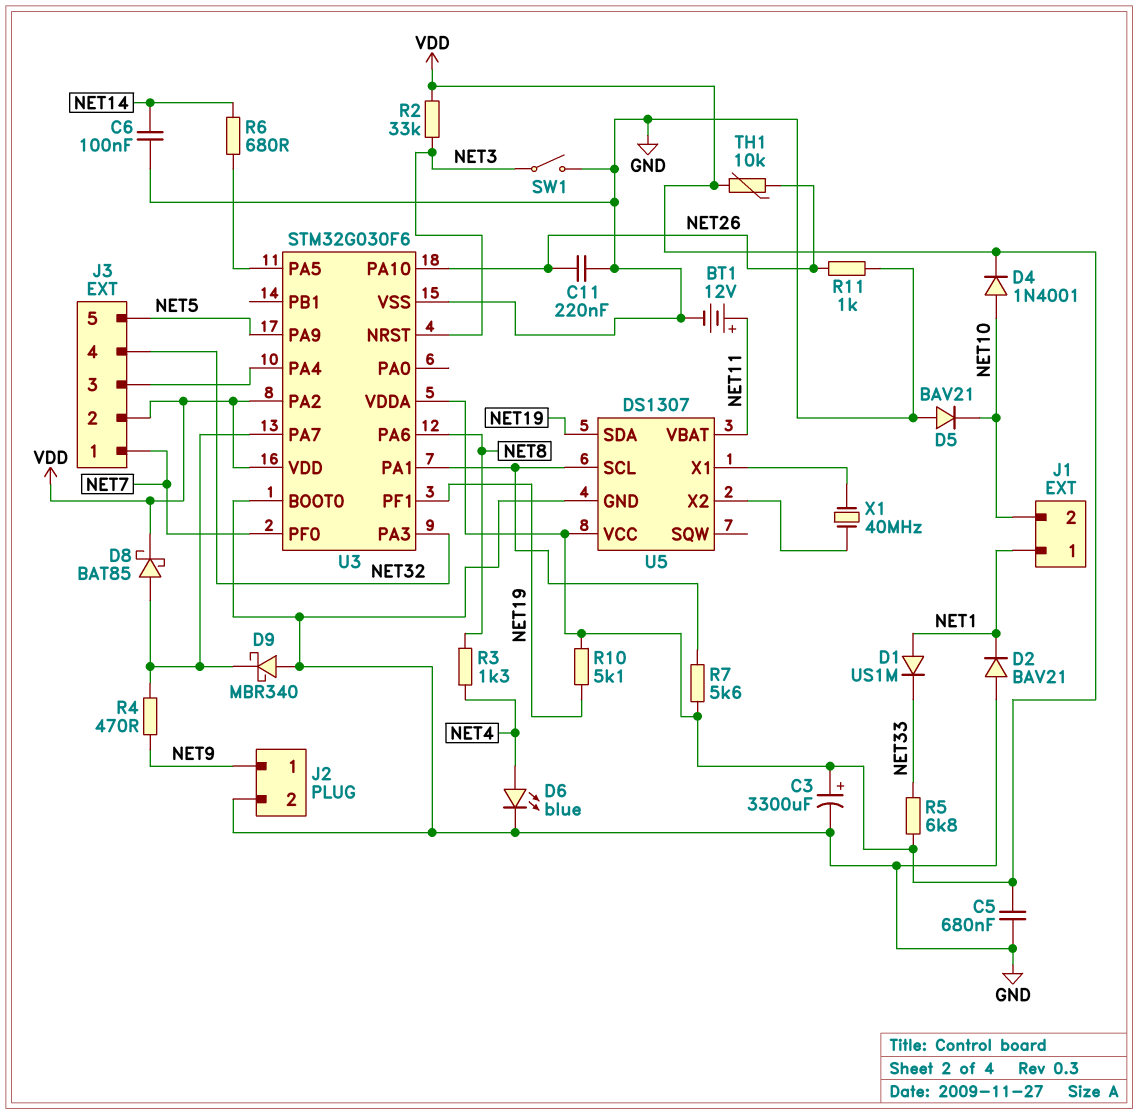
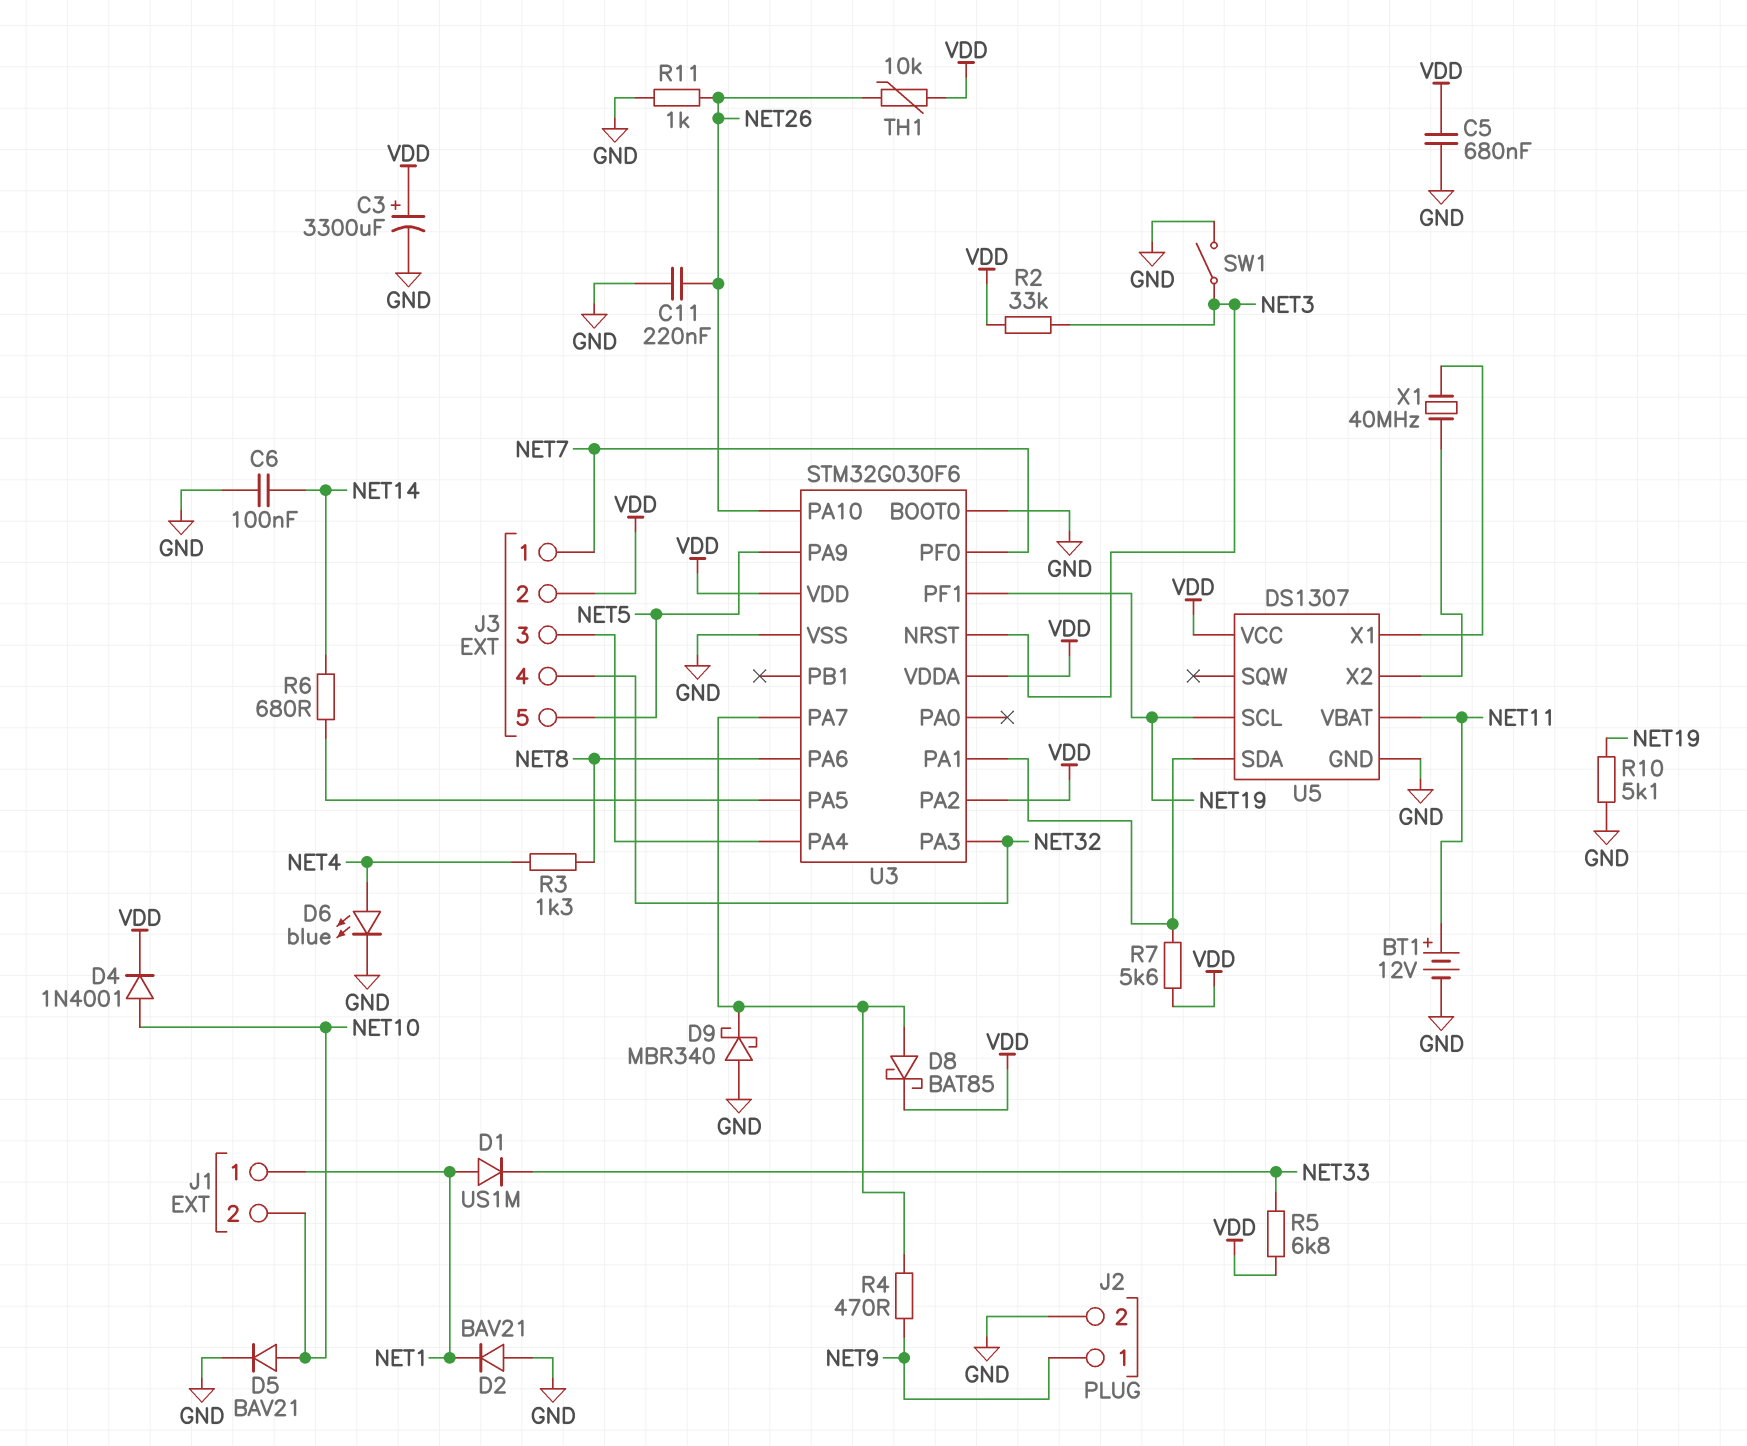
D5: diode BAV21 (A GND, K NET10) -> diode BAV21 (A NET10, K GND)
R10: 5.1k (NET19, VDD) -> 5.1k (GND, NET19)
U5 pin SCL: U3/PA1 -> NET19
U5 pin SDA: NET19 -> U3/PA1

